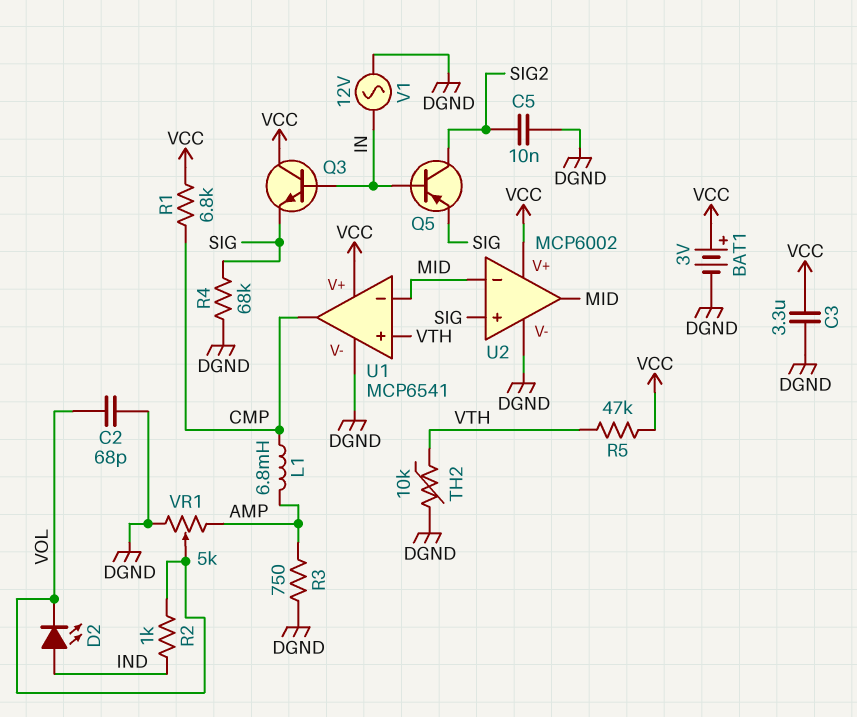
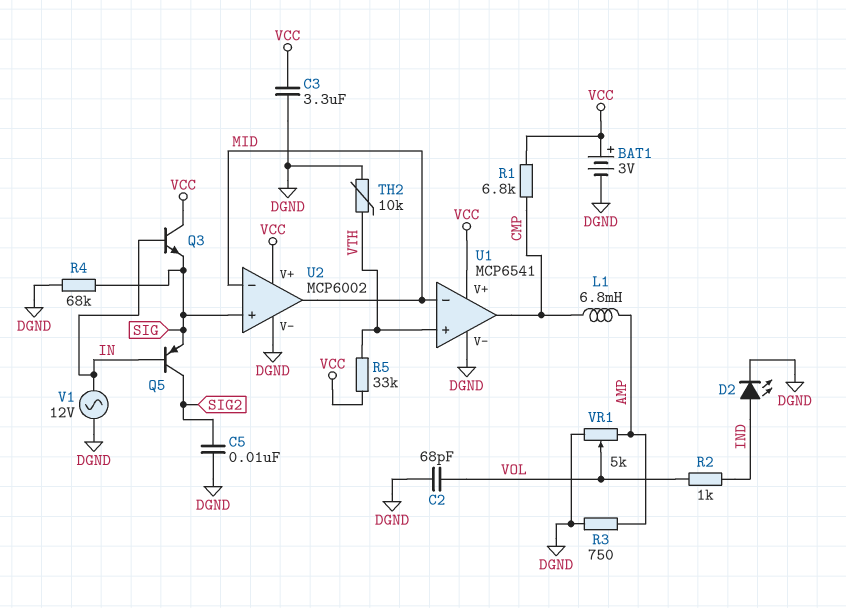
D2: LED (A IND, K VOL) -> LED (A IND, K DGND)
R5: 47k (VCC, VTH) -> 33k (VCC, VTH)

